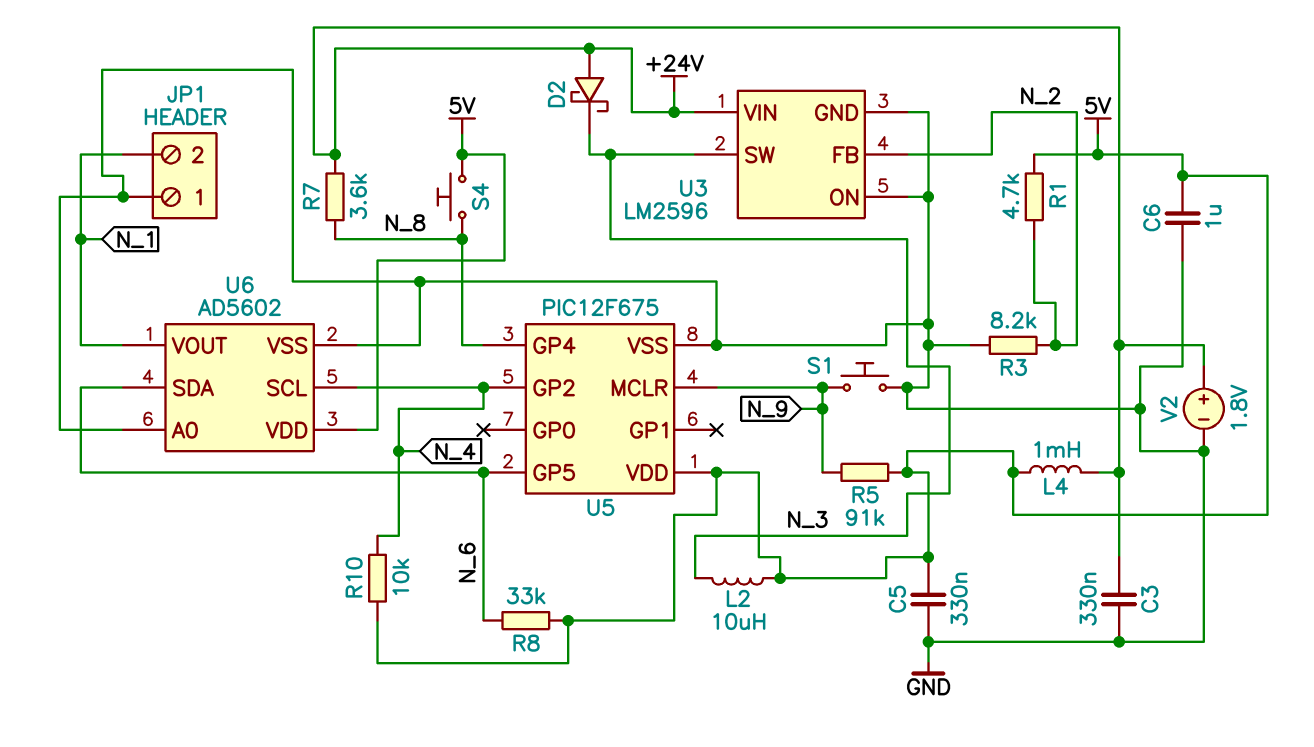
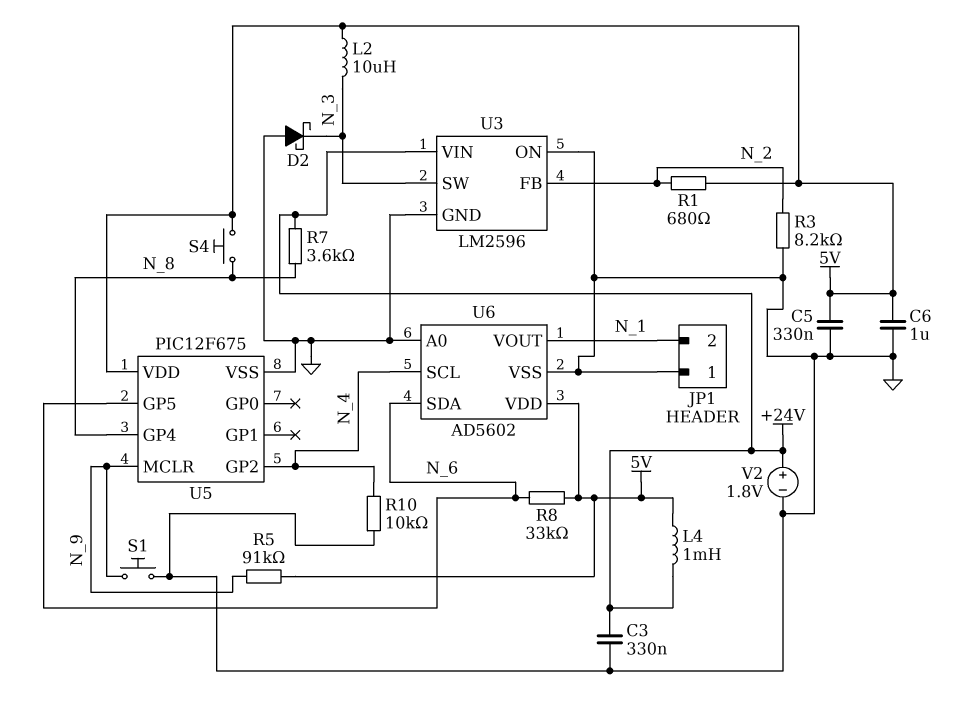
D2: schottky (A +24V, K N_3) -> schottky (A GND, K N_3)
R1: 4.7k (5V, N_2) -> 680 (5V, N_2)
R10: 10k (5V, N_4) -> 10k (GND, N_4)

